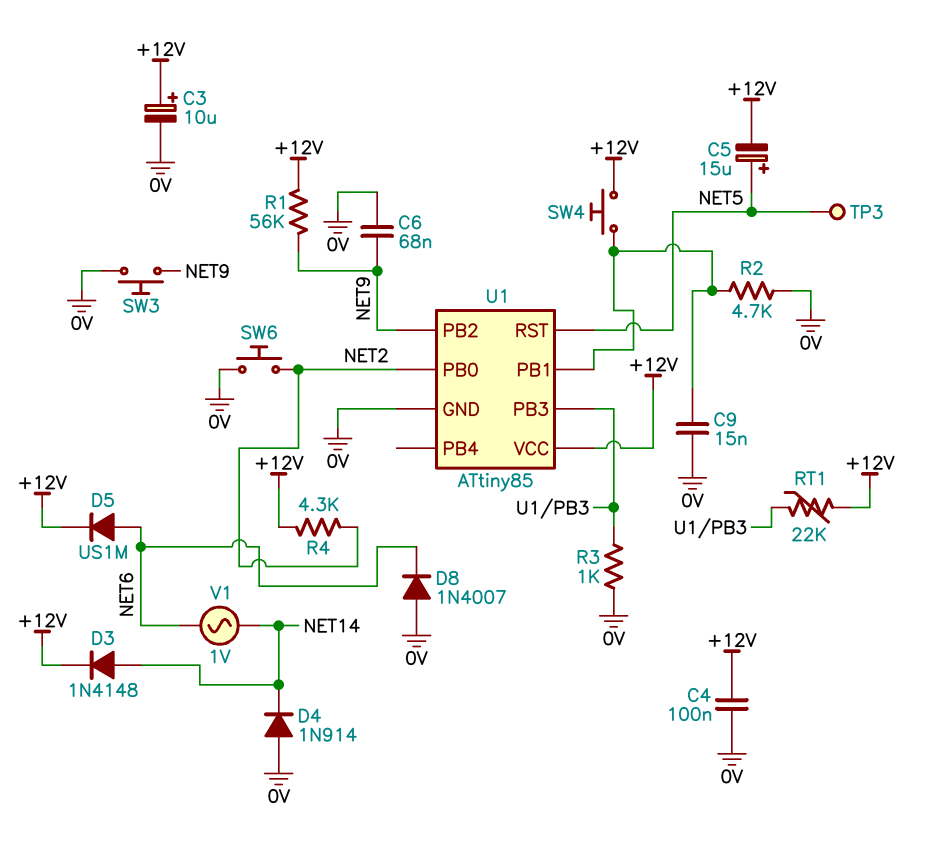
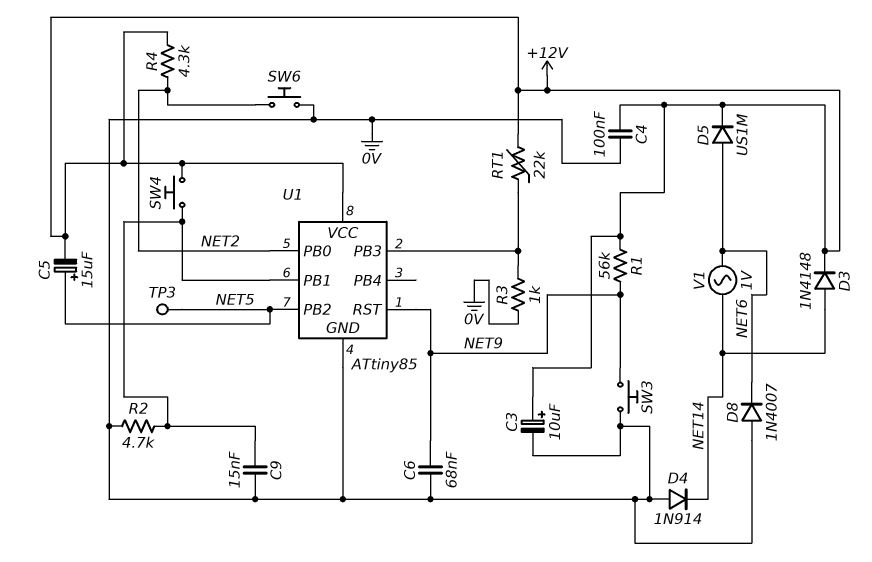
U1 pin PB2: NET9 -> NET5
U1 pin RST: NET5 -> NET9

